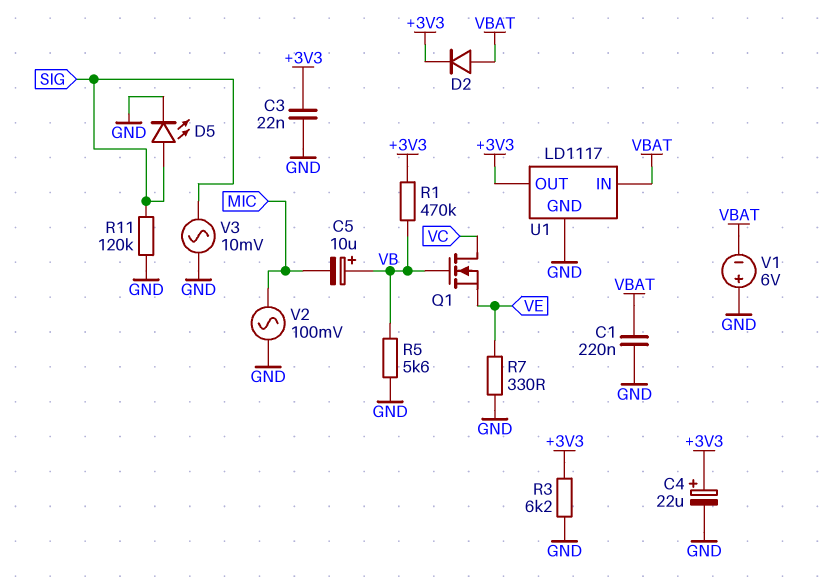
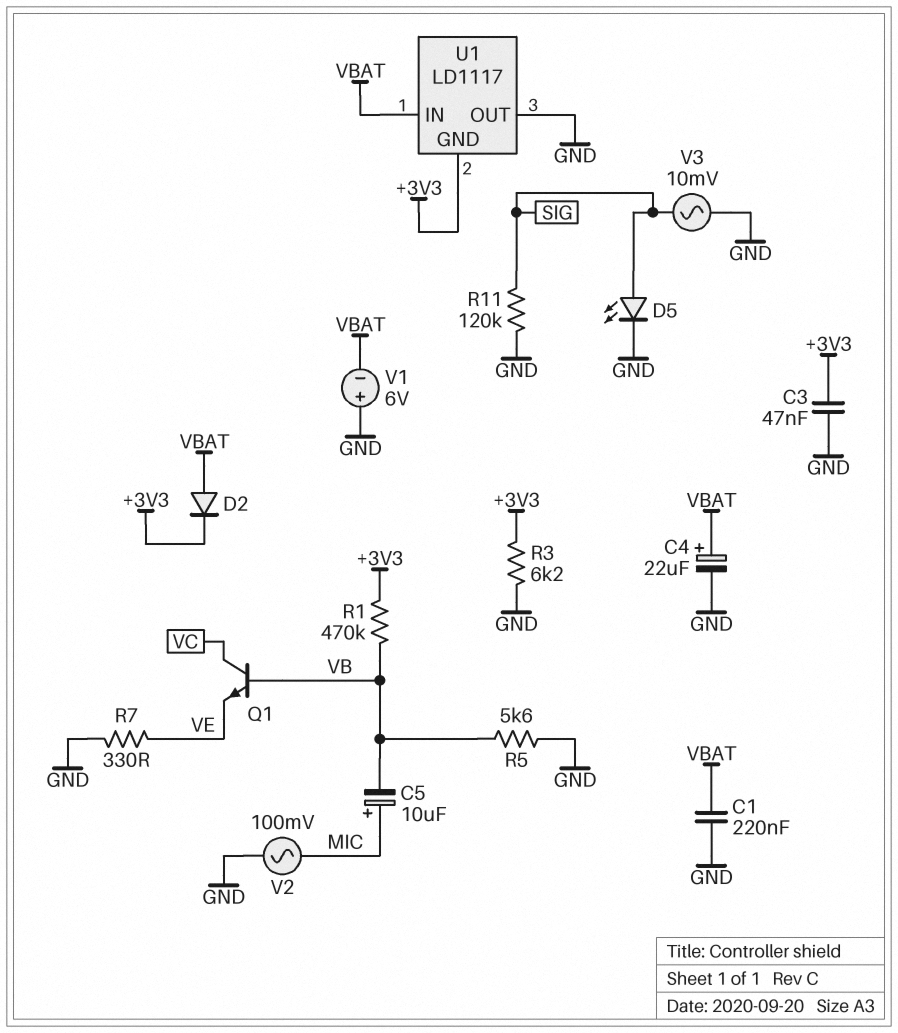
C3: 22nF (+3V3, GND) -> 47nF (+3V3, GND)
C4: 22uF (plus +3V3, minus GND) -> 22uF (plus VBAT, minus GND)
C5: 10uF (plus VB, minus MIC) -> 10uF (plus MIC, minus VB)
Q1: NMOS (G VB, D VC, S VE) -> NPN (B VB, C VC, E VE)
U1 pin GND: GND -> +3V3
U1 pin OUT: +3V3 -> GND

